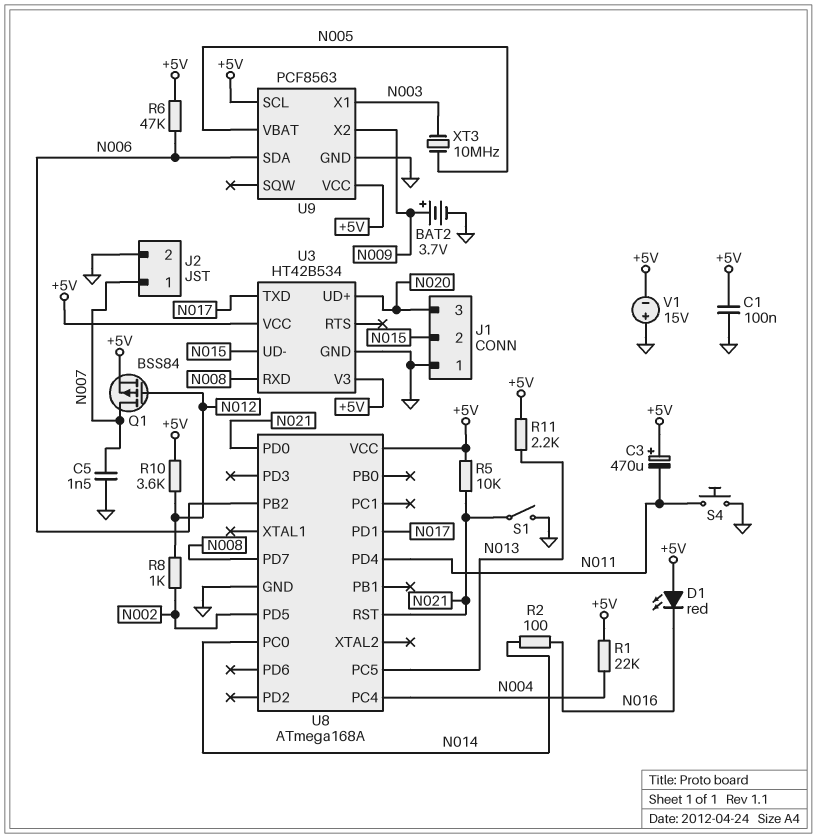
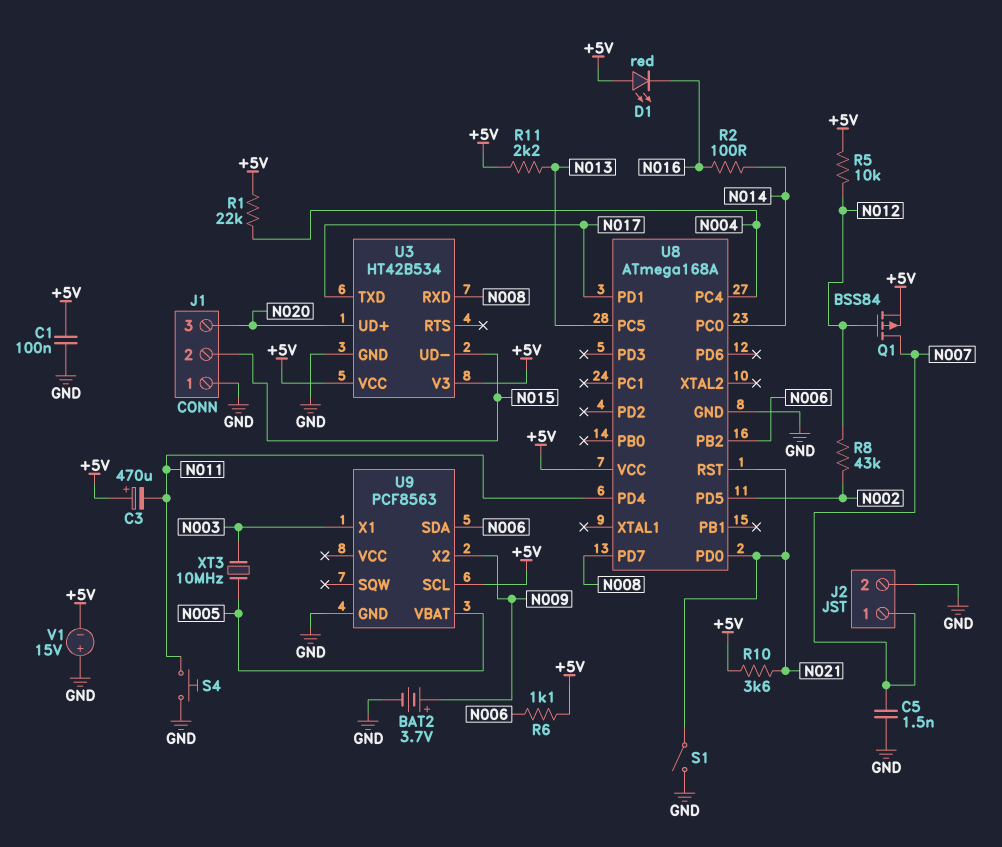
R5: 10k (+5V, N021) -> 10k (+5V, N012)
R6: 47k (+5V, N006) -> 1.1k (+5V, N006)
R8: 1k (N002, N012) -> 43k (N002, N012)
R10: 3.6k (+5V, N012) -> 3.6k (+5V, N021)
U9 pin VCC: +5V -> none

